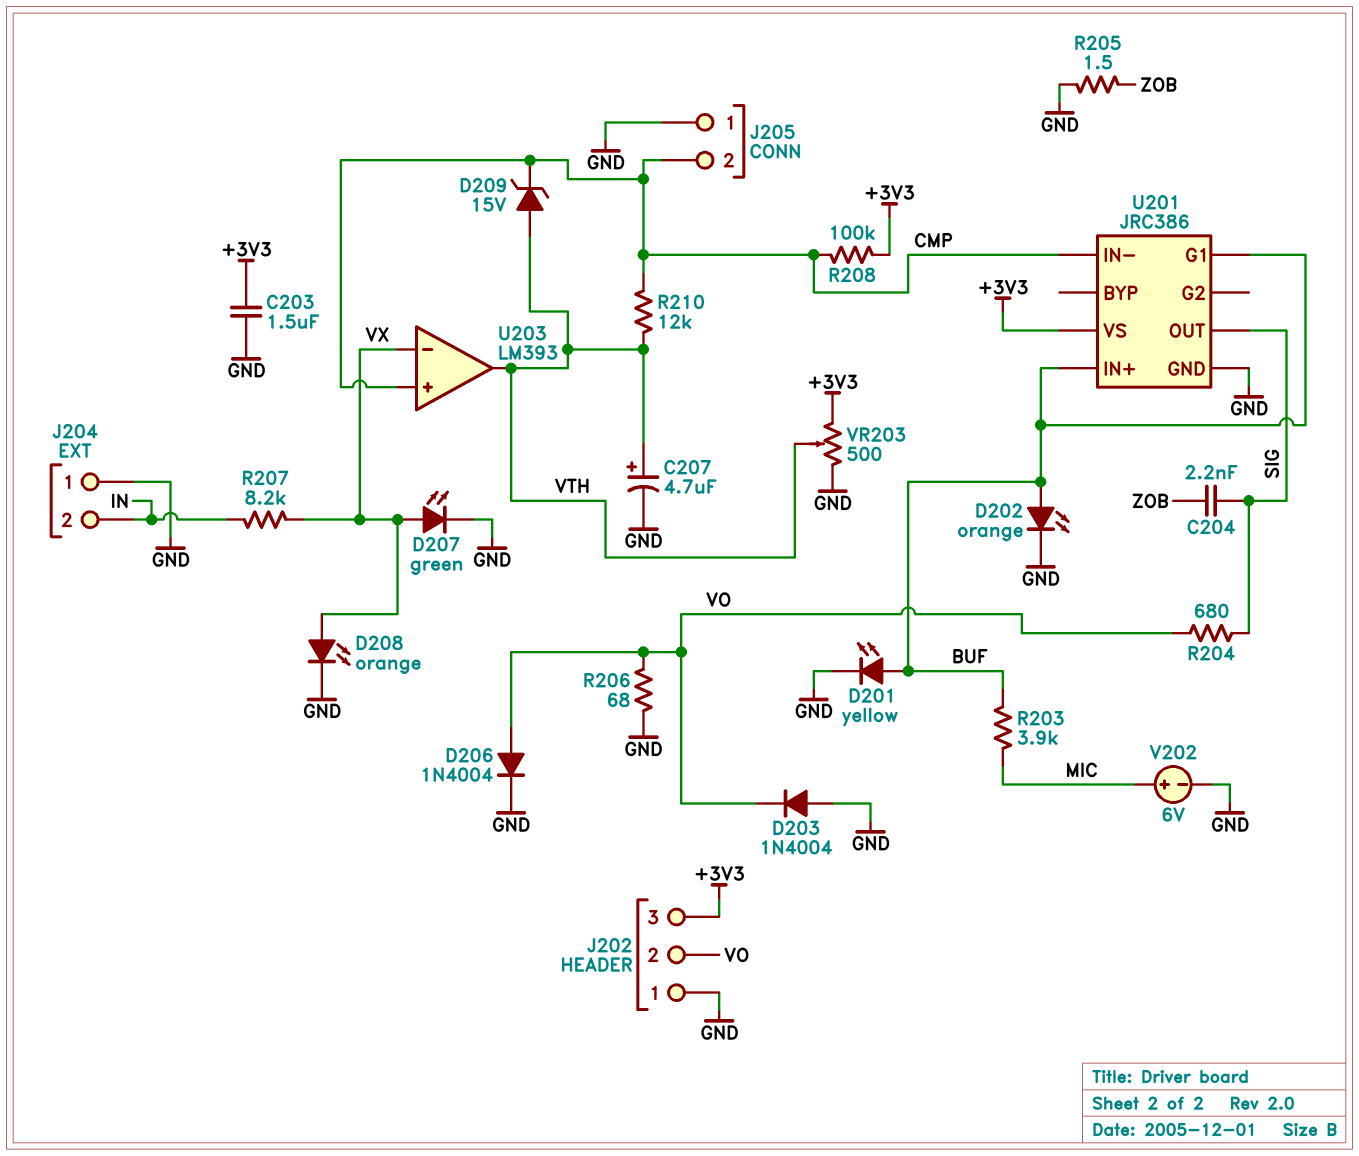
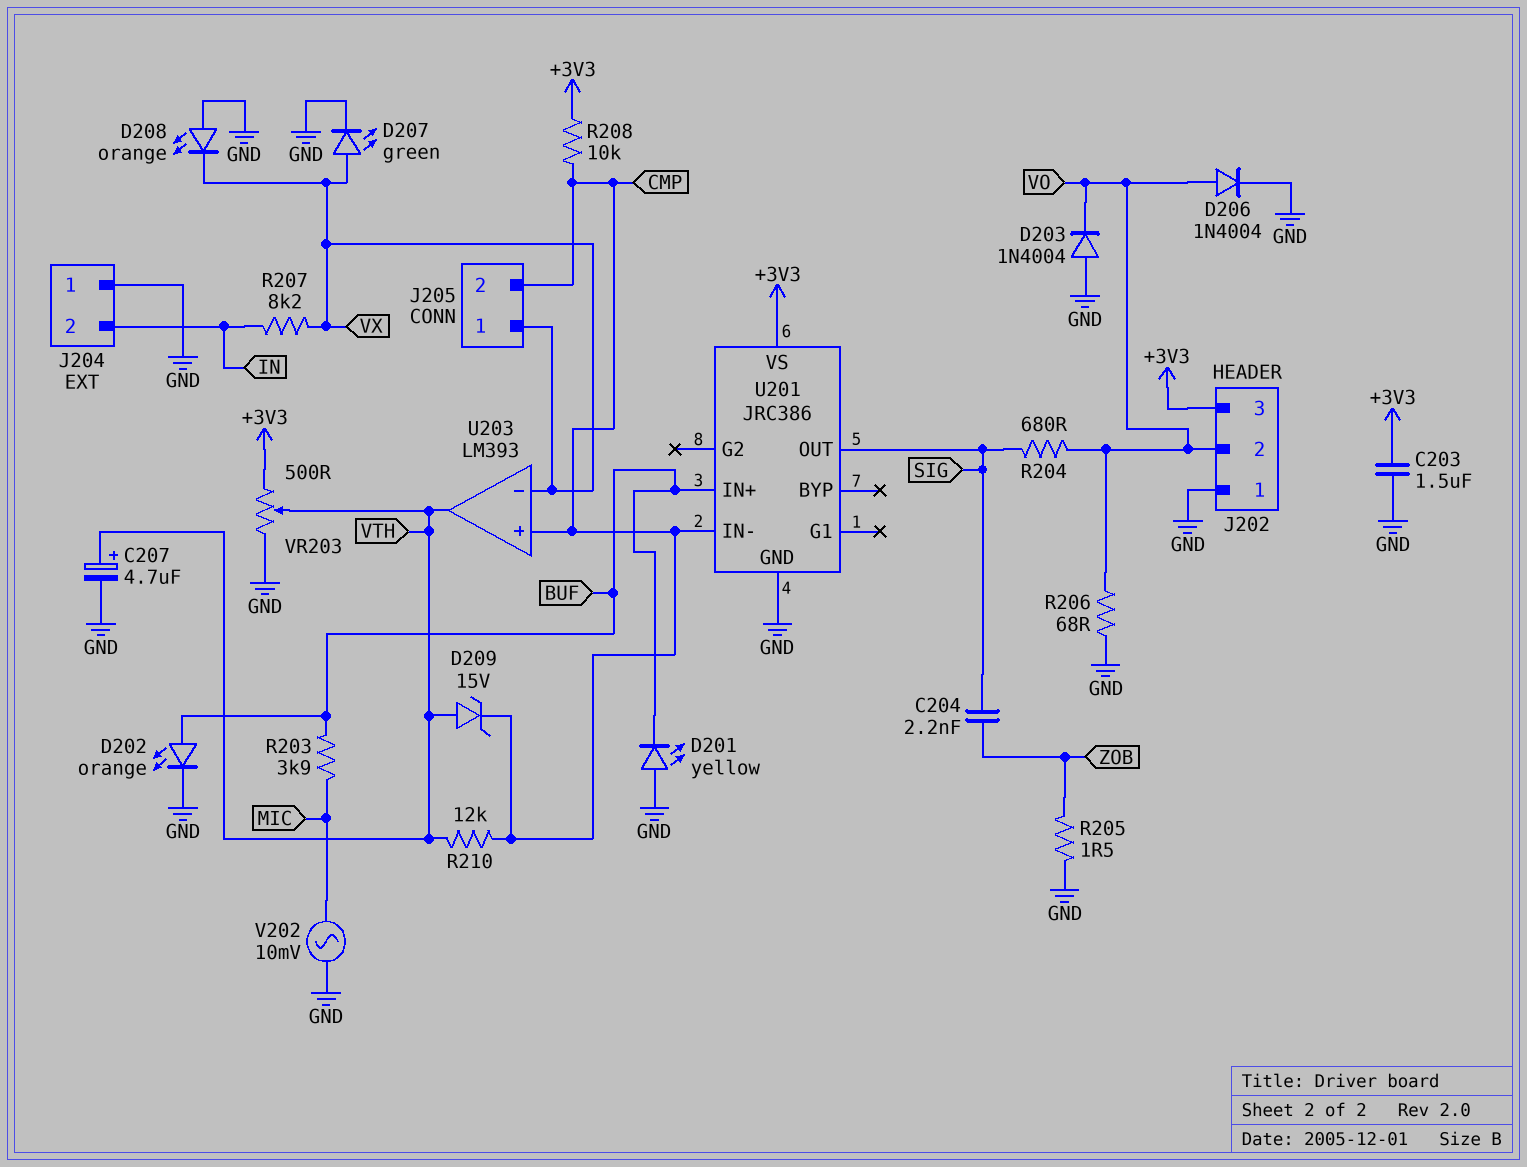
D201: LED yellow (A BUF, K GND) -> LED yellow (A GND, K BUF)
D208: LED orange (A VX, K GND) -> LED orange (A GND, K VX)
J205 pin 1: GND -> VX
R208: 100k (+3V3, CMP) -> 10k (+3V3, CMP)
U201 pin G1: BUF -> none
V202: 6V (plus MIC, minus GND) -> AC 10mV (GND, MIC)

